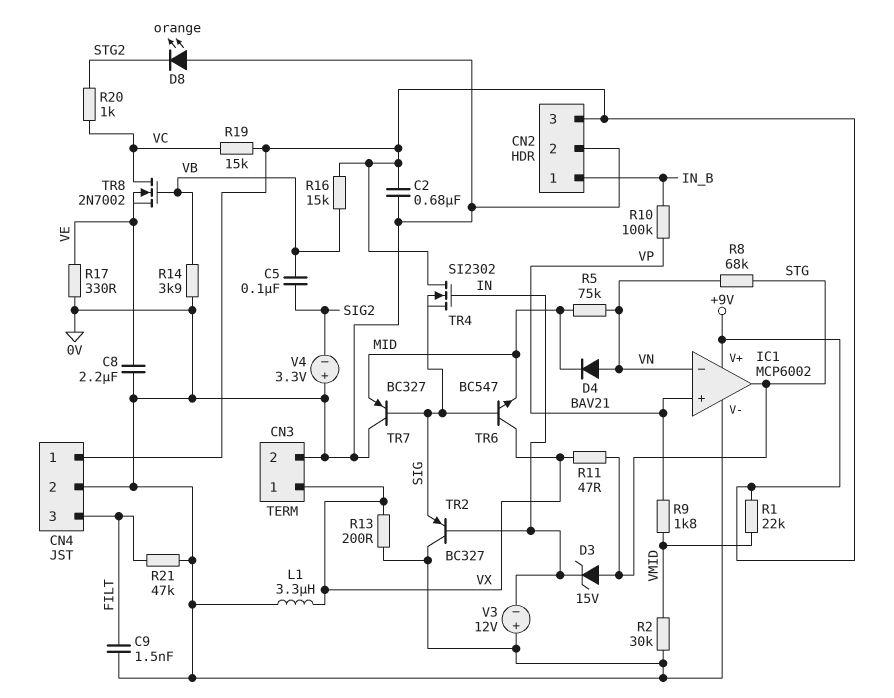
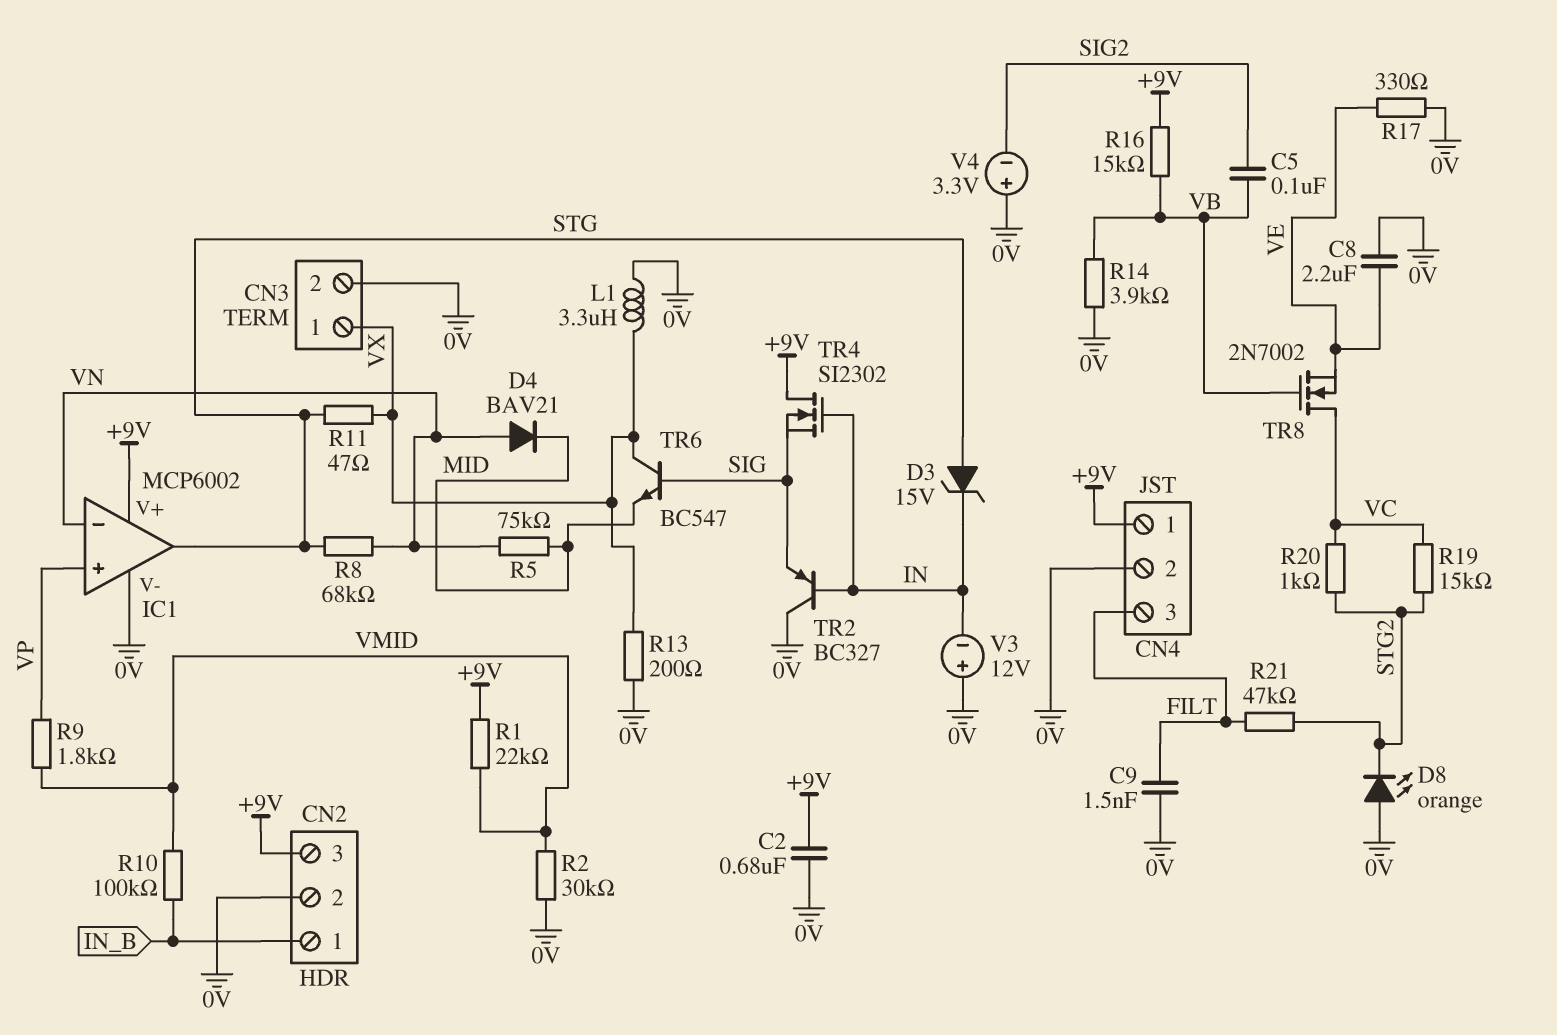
R10: 100k (IN_B, VP) -> 100k (IN_B, VMID)
R19: 15k (+9V, VC) -> 15k (STG2, VC)
R21: 47k (0V, FILT) -> 47k (FILT, STG2)
TR7: PNP BC327 (B SIG, C 0V, E MID) -> none

